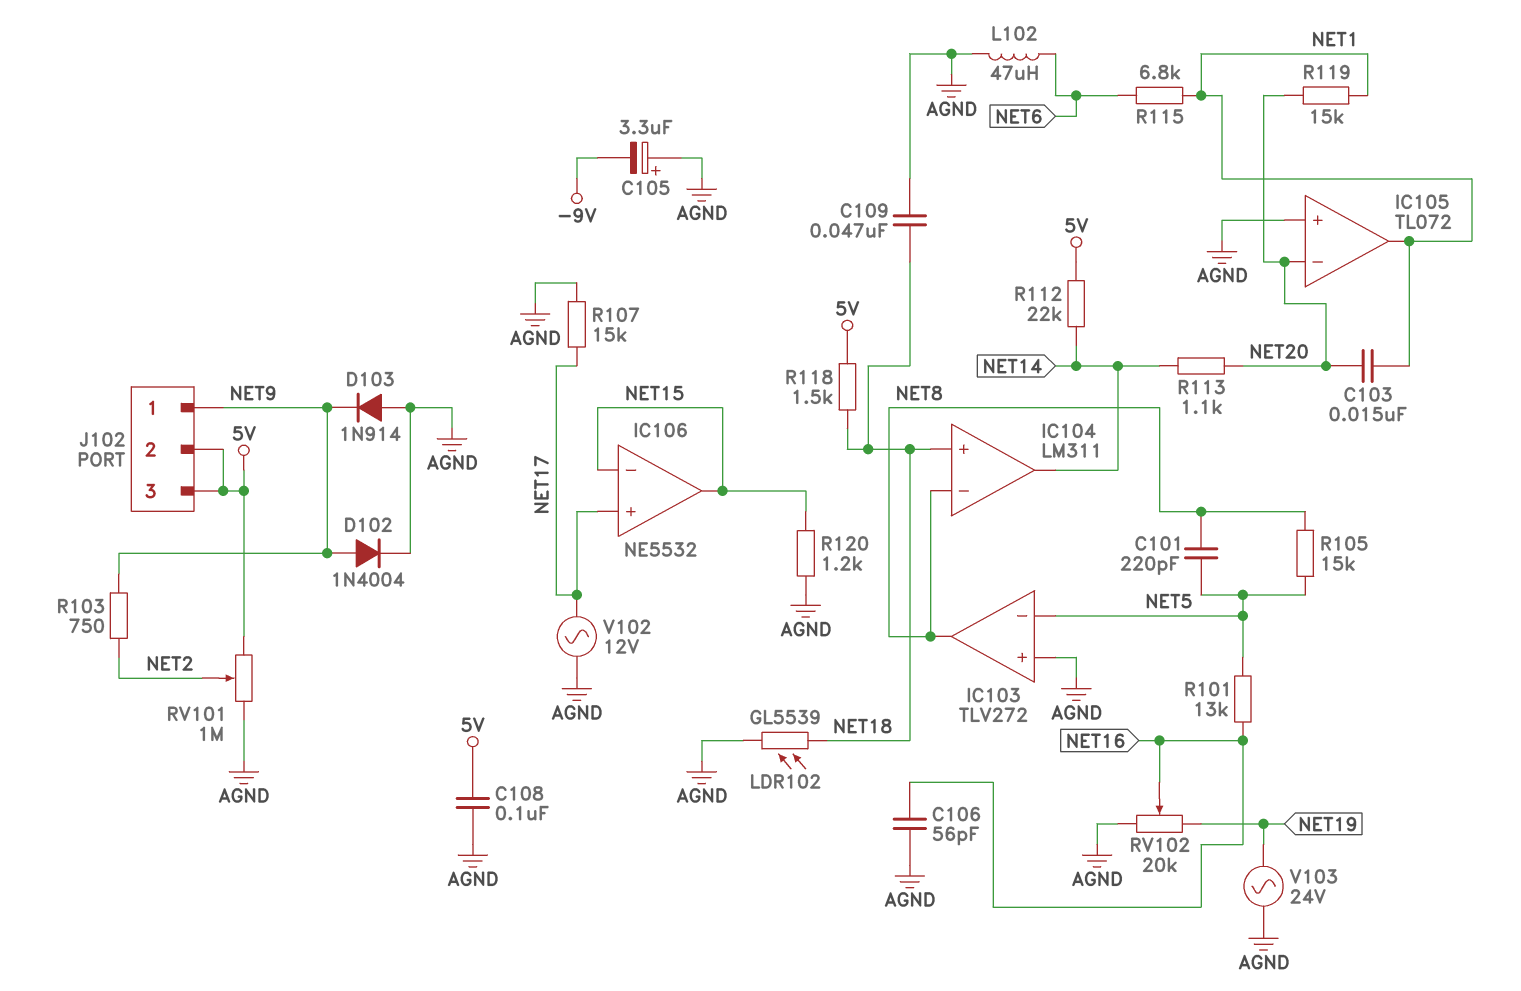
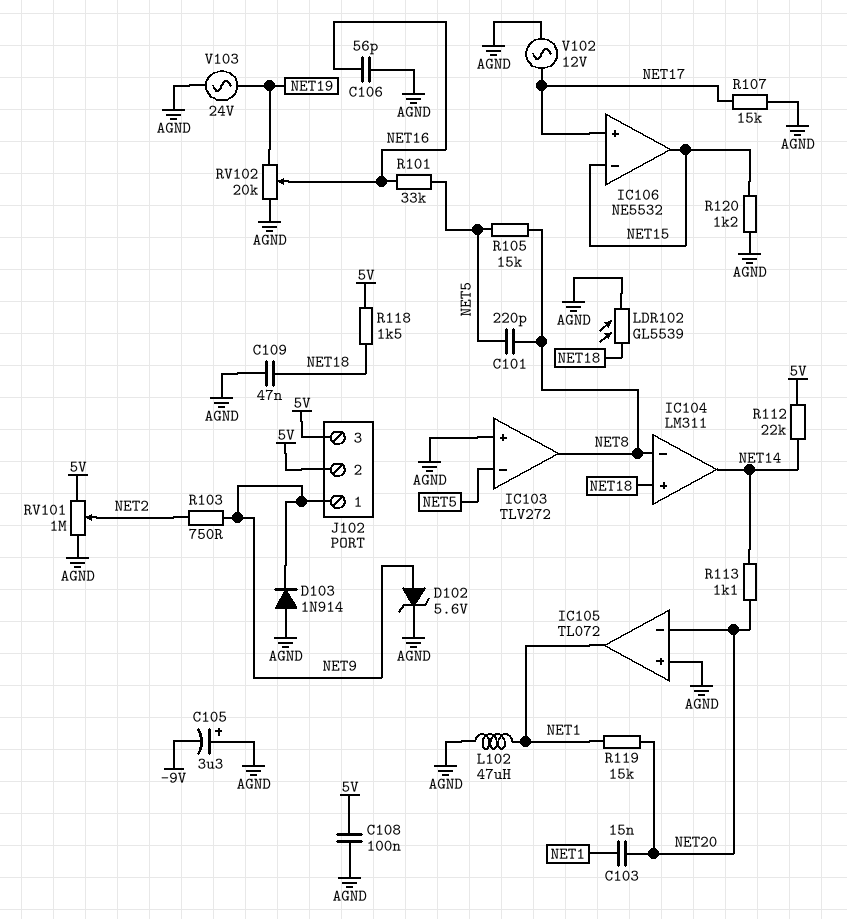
D102: diode 1N4004 (A NET9, K AGND) -> zener 5.6V (A NET9, K AGND)
L102: 47uH (AGND, NET6) -> 47uH (AGND, NET1)
R101: 13k (NET5, NET16) -> 33k (NET5, NET16)
R115: 6.8k (NET1, NET6) -> none

